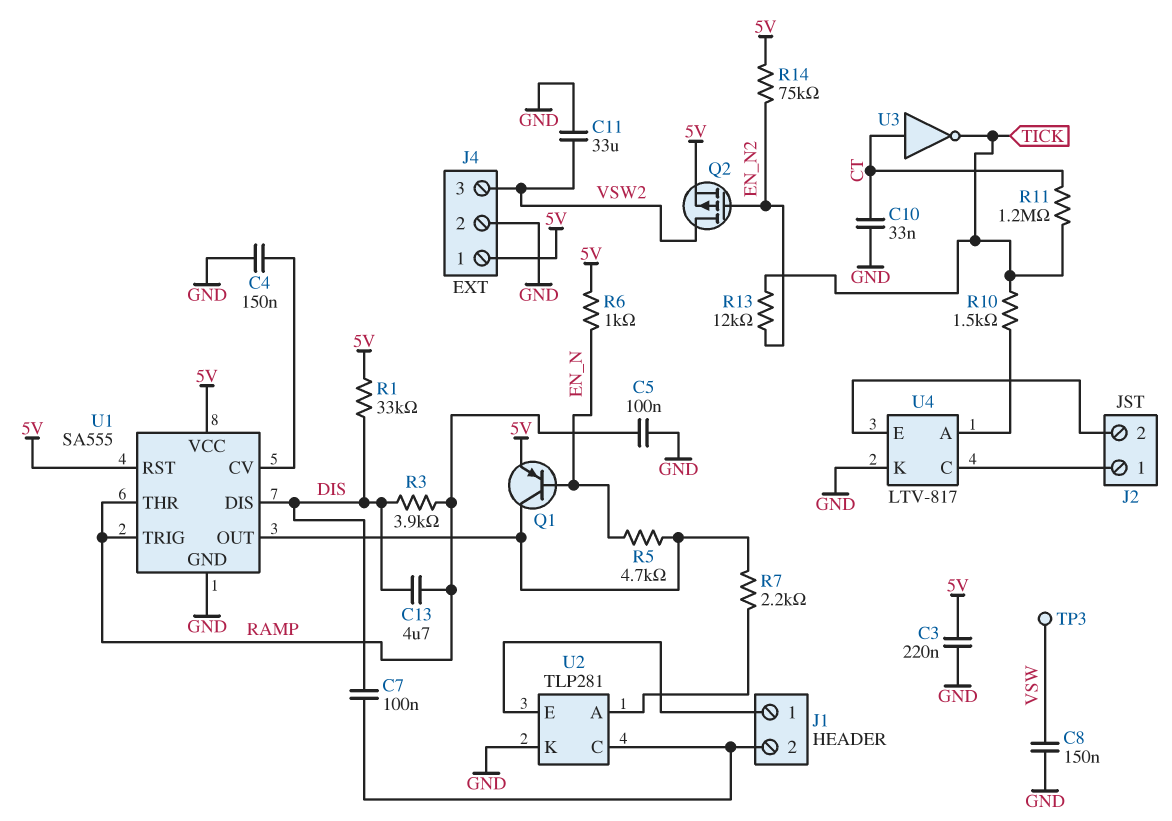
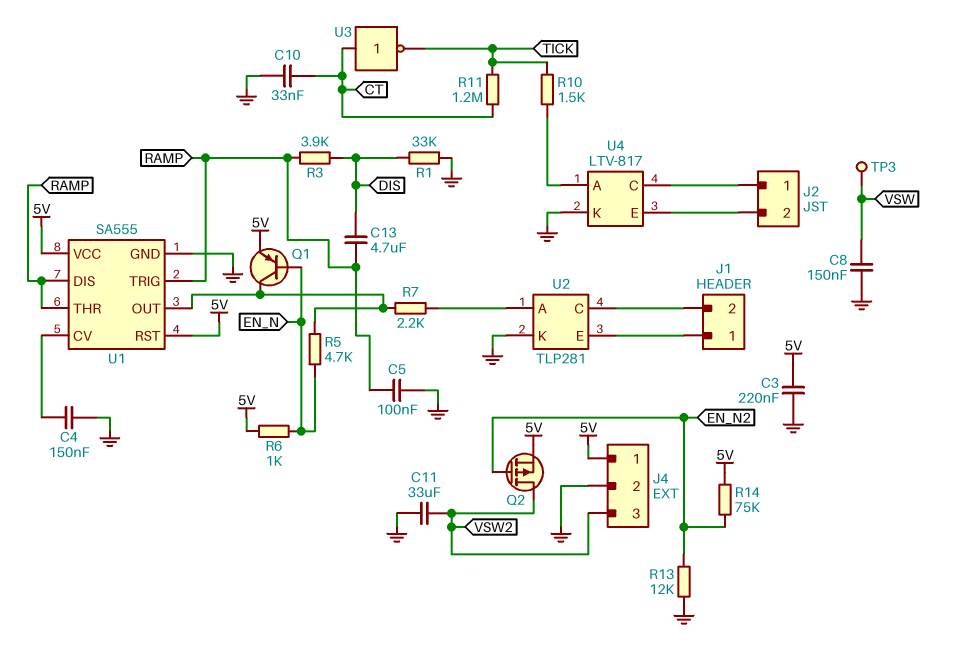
C7: 100nF (DIS, J1/2) -> none
R1: 33k (5V, DIS) -> 33k (DIS, GND)
R13: 12k (EN_N2, TICK) -> 12k (EN_N2, GND)
U1 pin DIS: DIS -> RAMP

